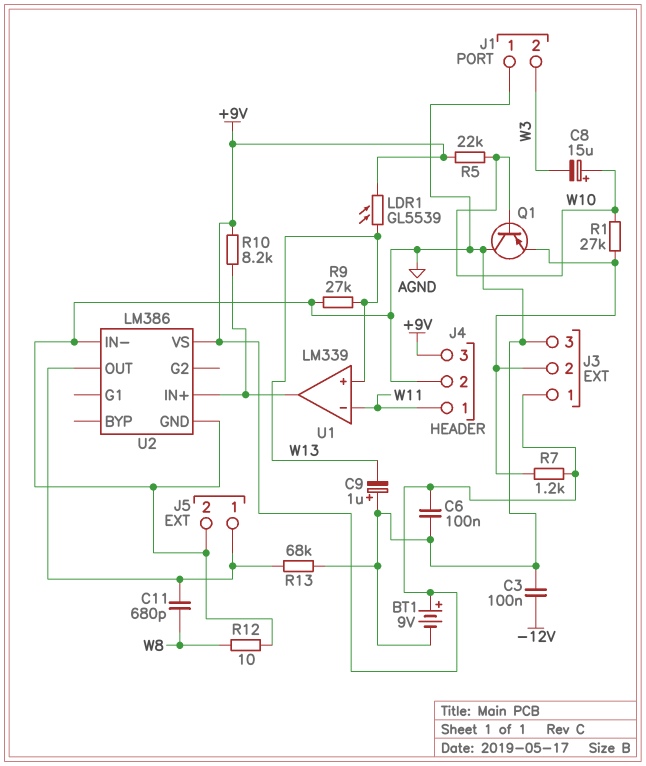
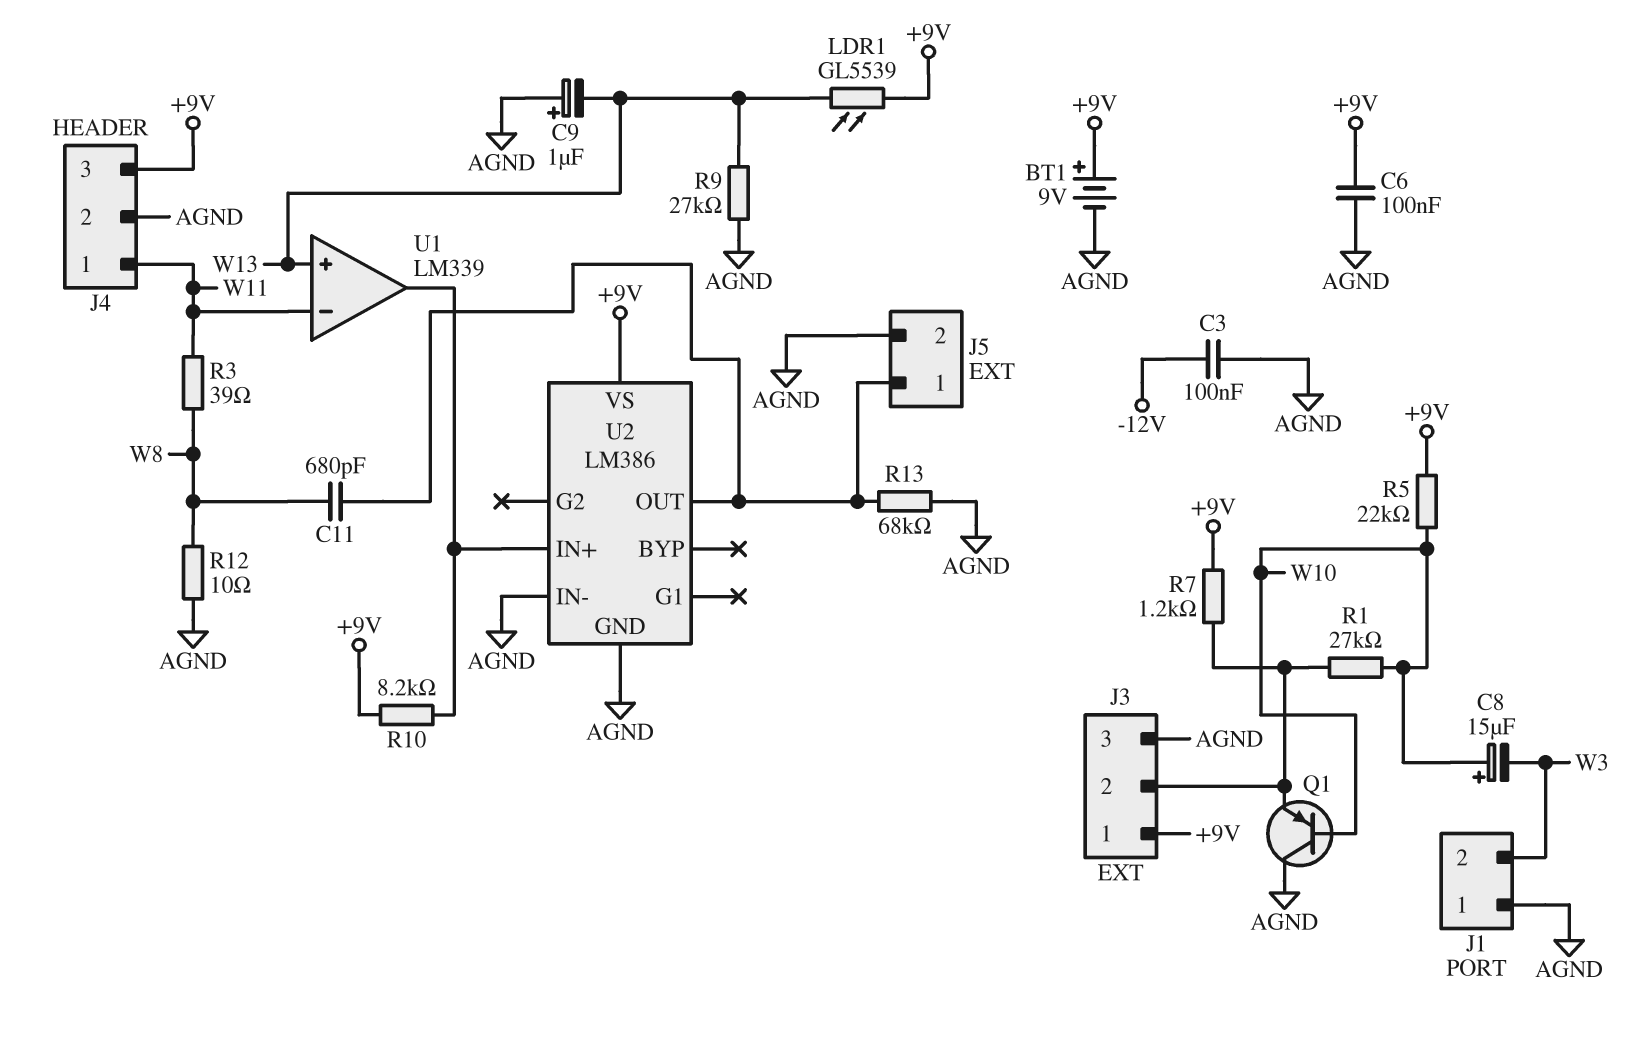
R3: none -> 39 (W8, W11)

